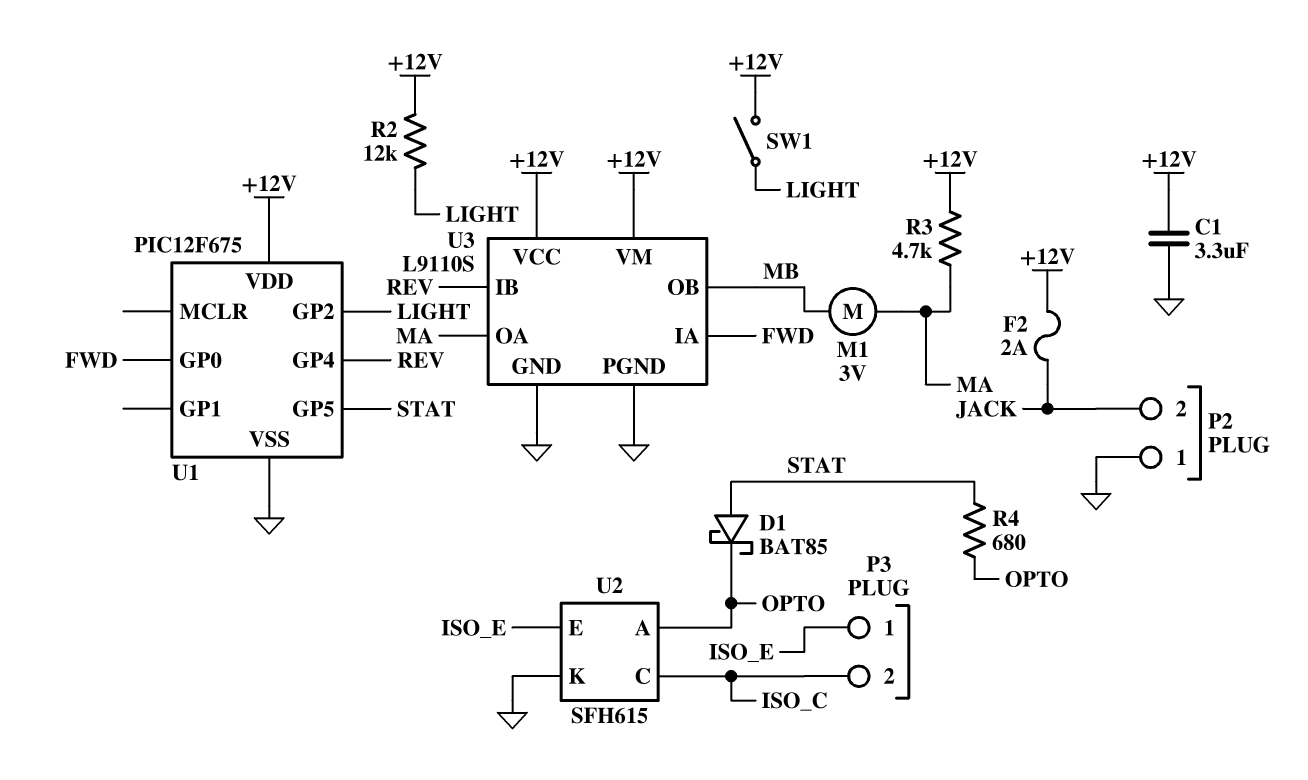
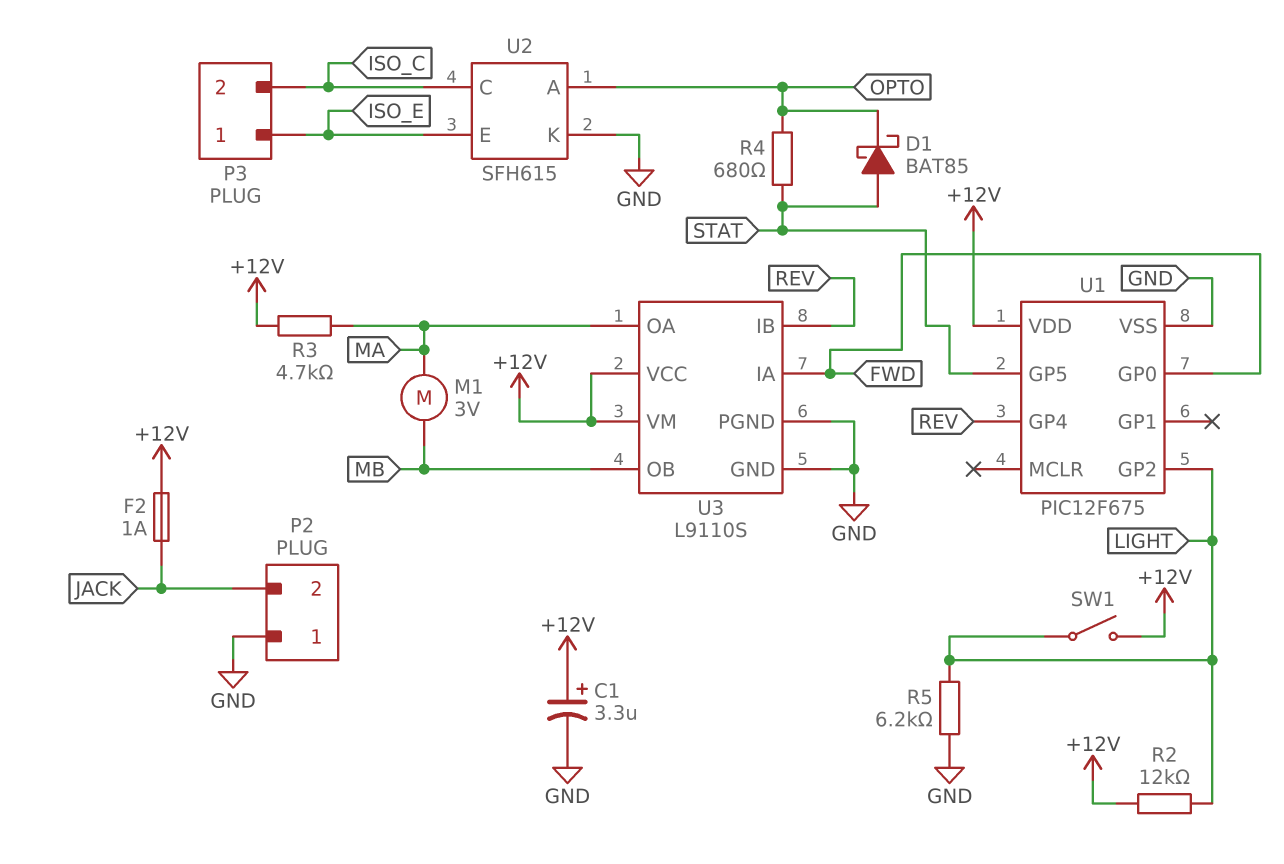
C1: 3.3uF (+12V, GND) -> 3.3uF (plus +12V, minus GND)
F2: 2A (+12V, JACK) -> 1A (+12V, JACK)
R5: none -> 6.2k (GND, LIGHT)

